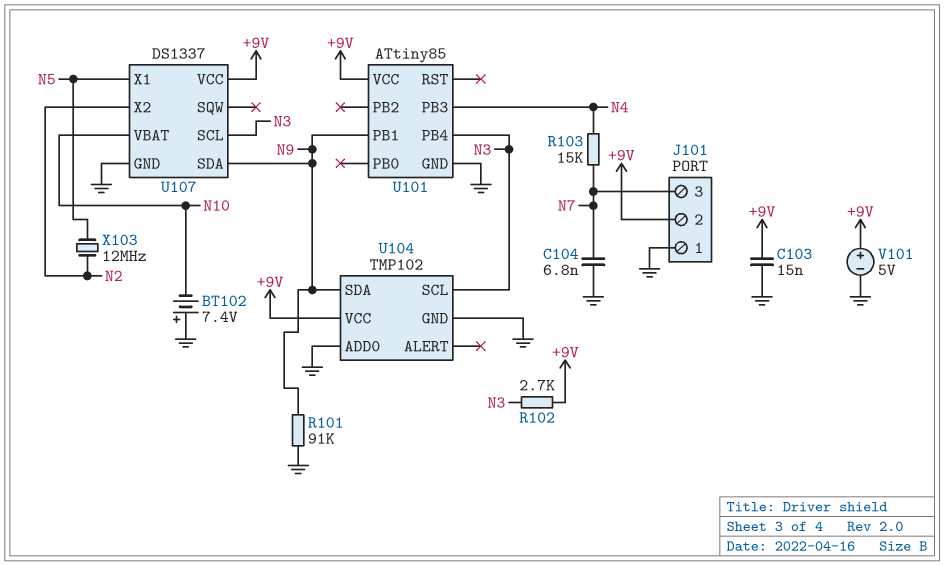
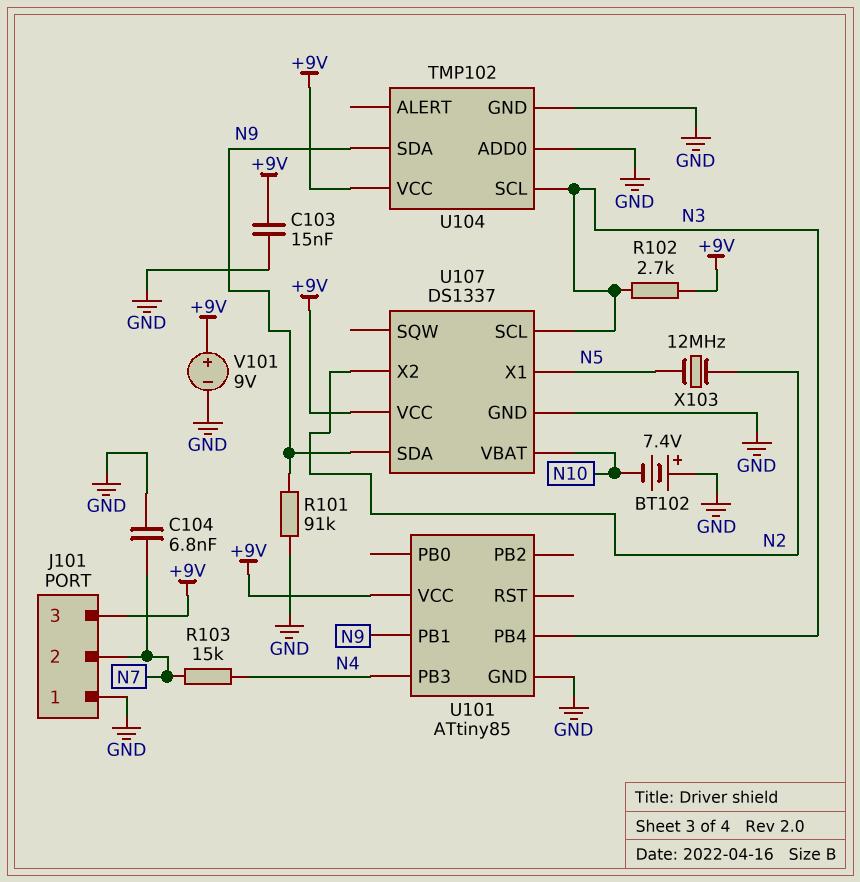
J101 pin 2: +9V -> N7
J101 pin 3: N7 -> +9V
V101: 5V (plus +9V, minus GND) -> 9V (plus +9V, minus GND)

